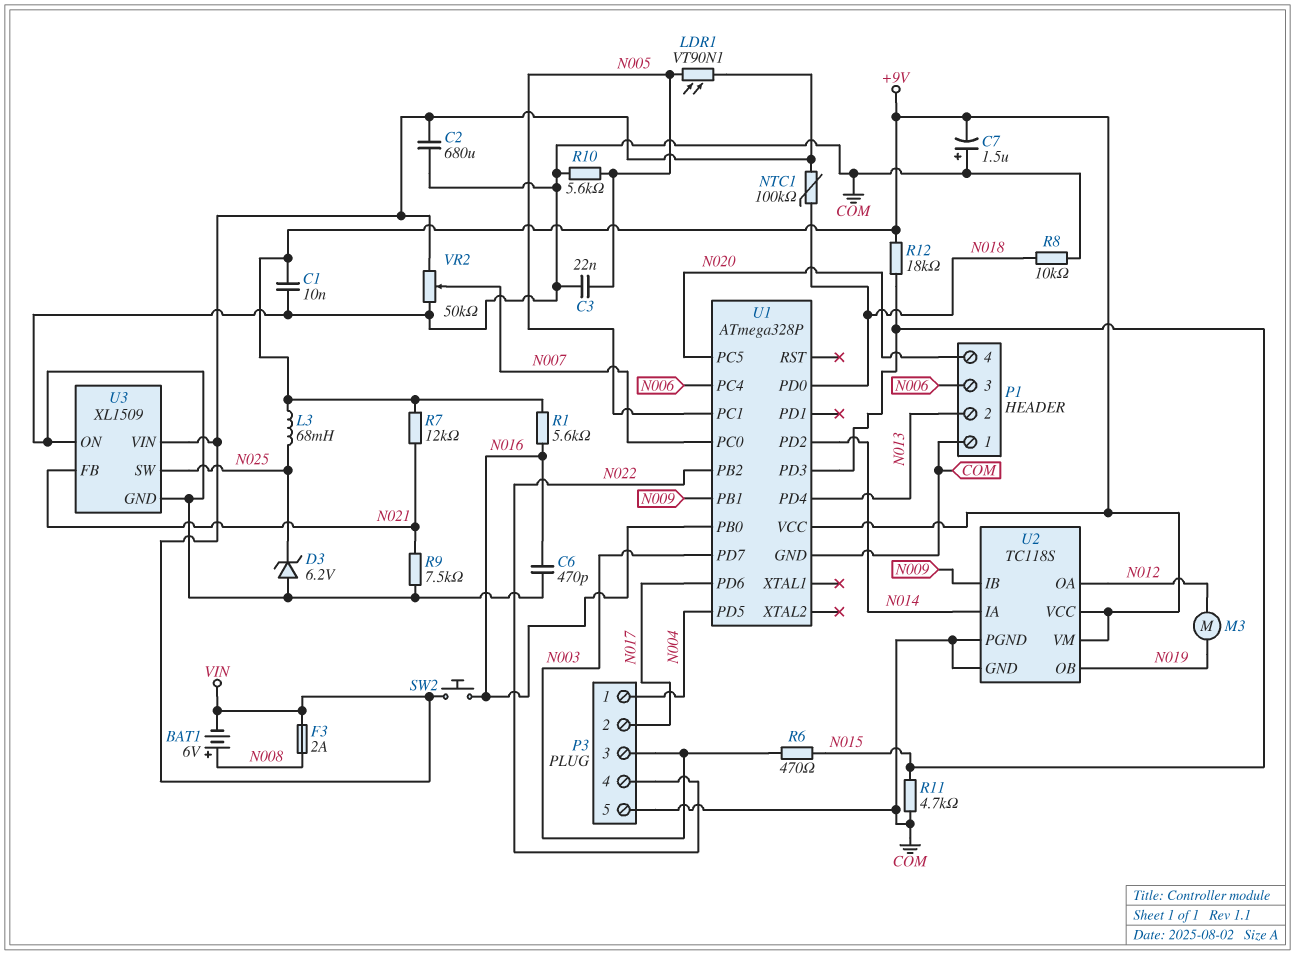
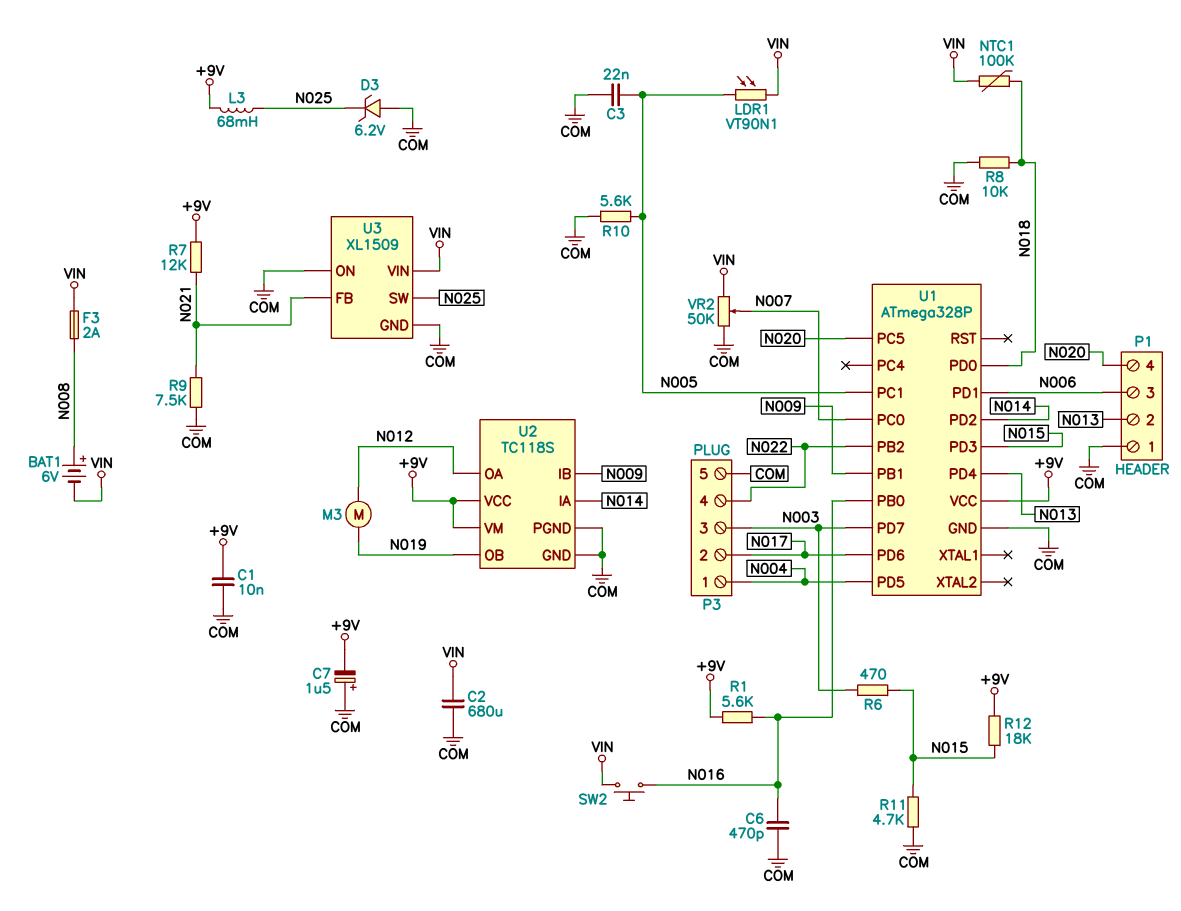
U1 pin PC4: N006 -> none
U1 pin PD1: none -> N006

